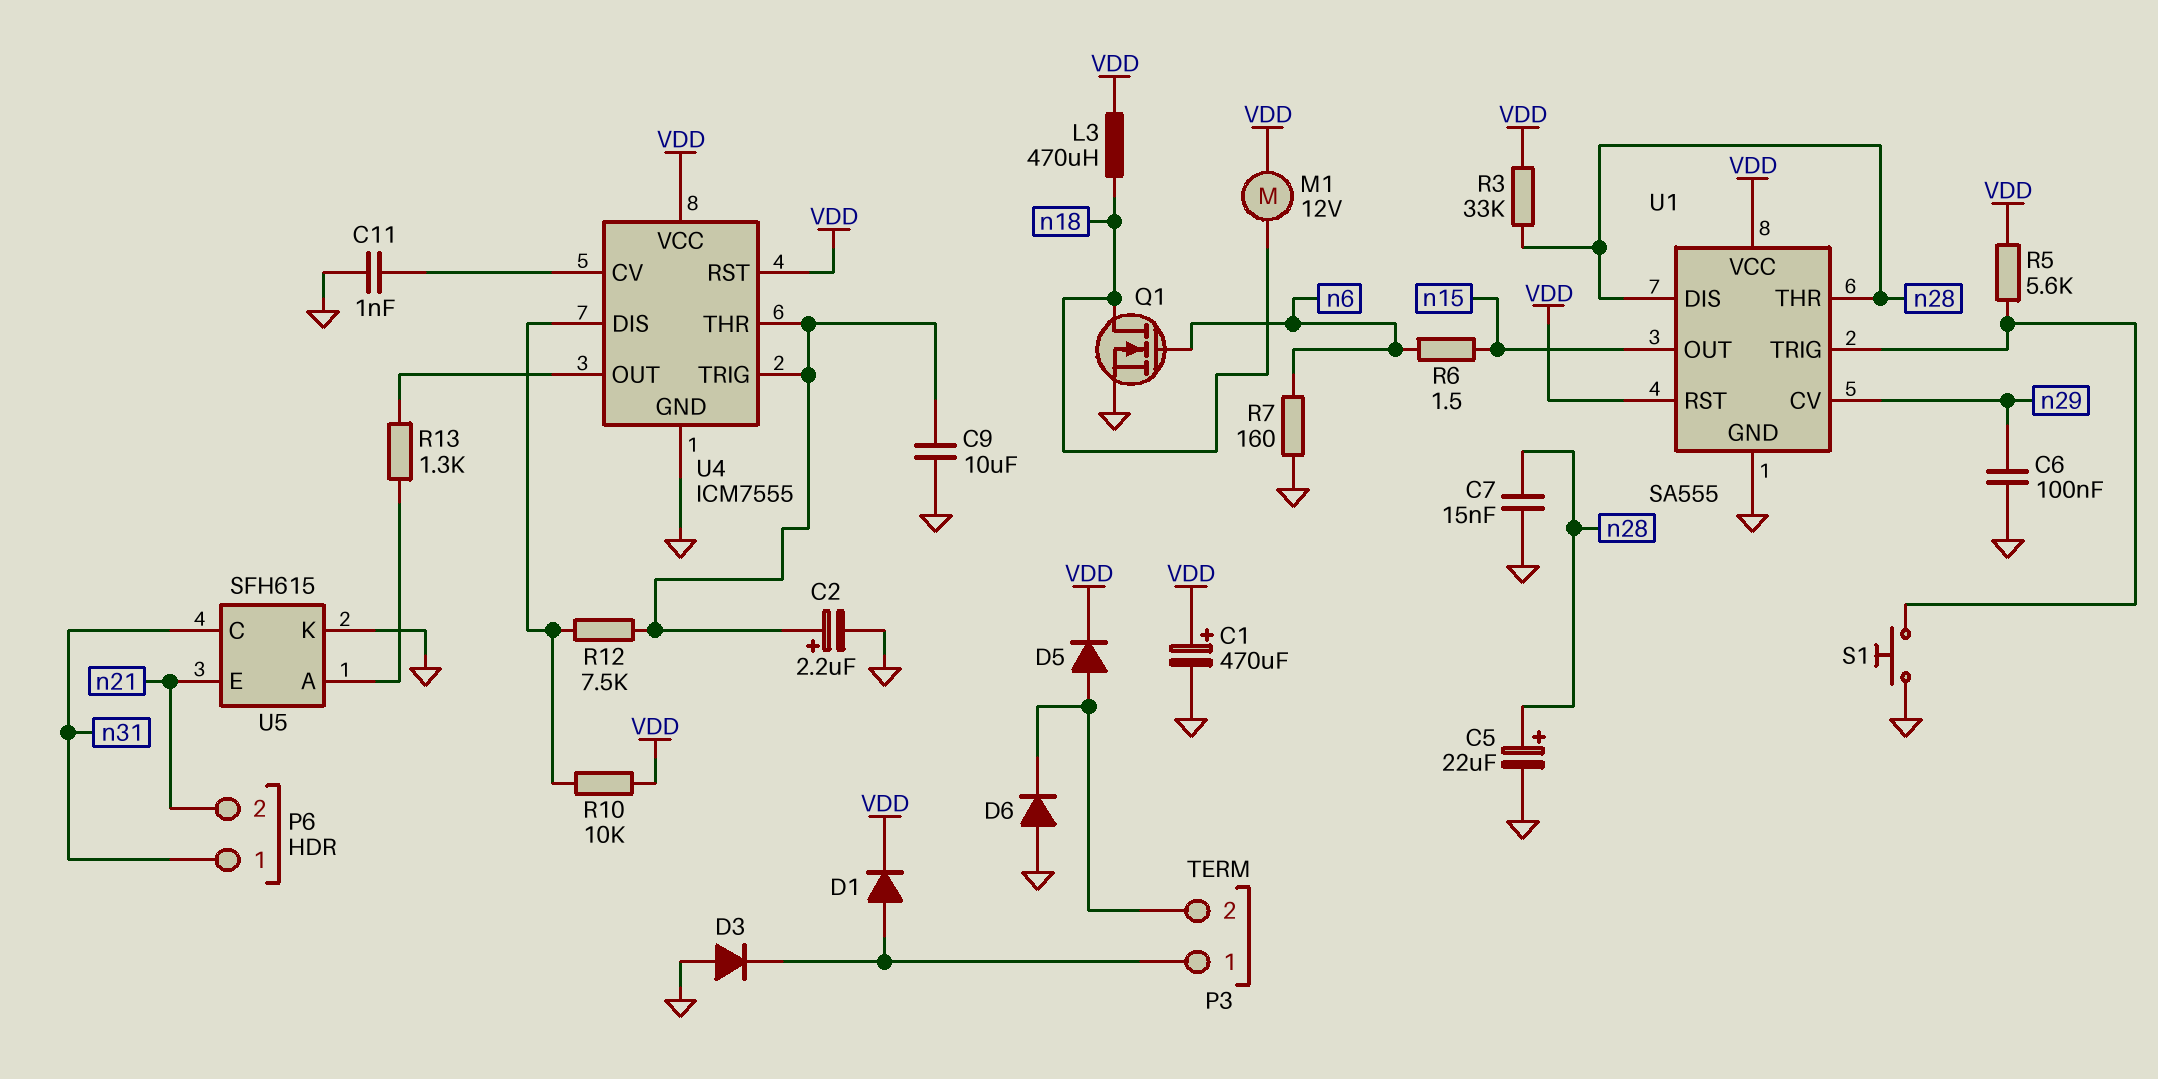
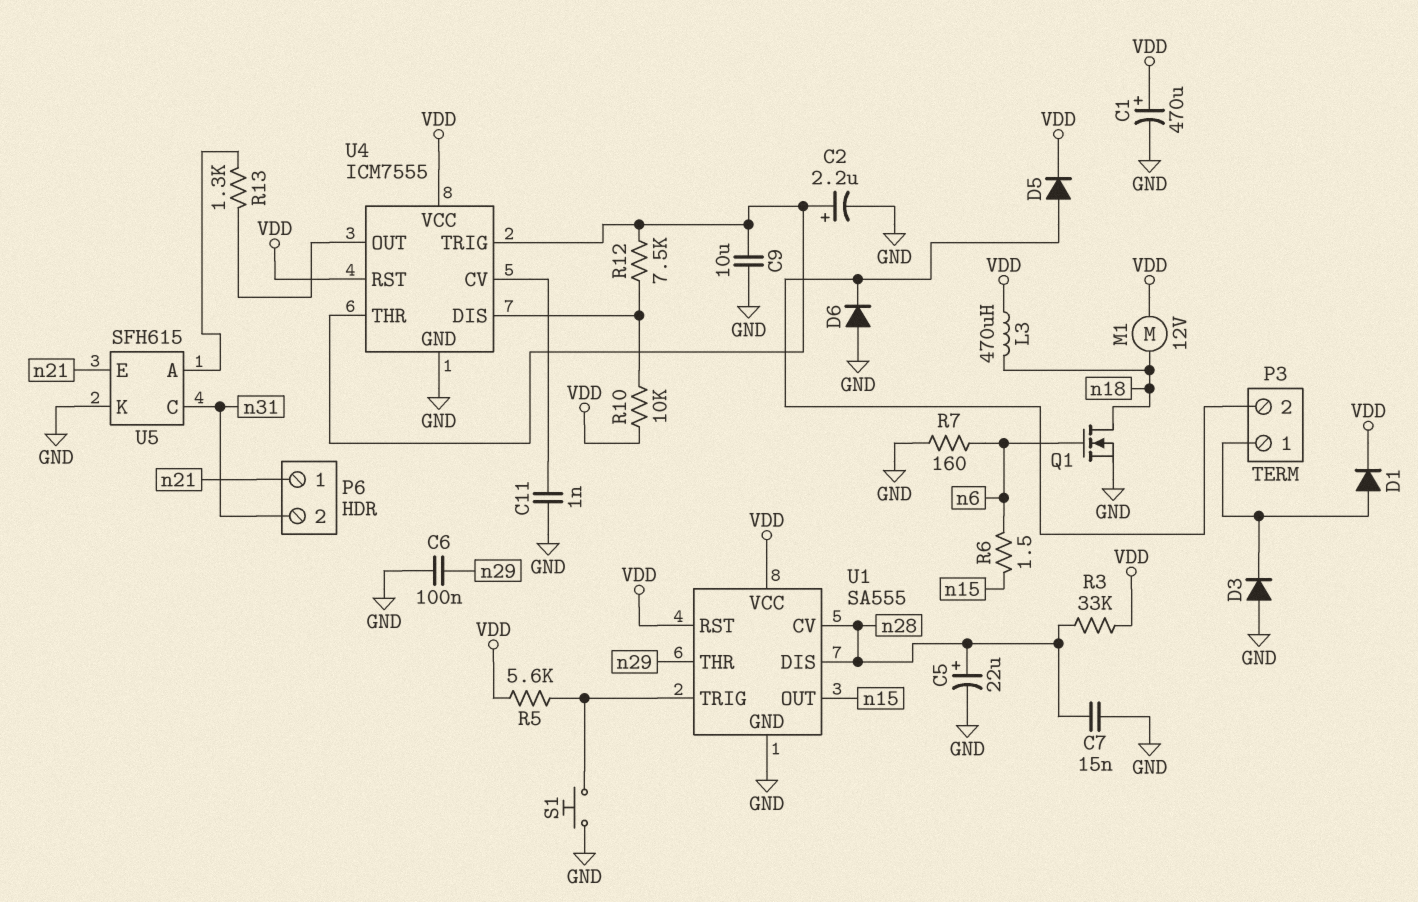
P6 pin 1: n31 -> n21
P6 pin 2: n21 -> n31
U1 pin CV: n29 -> n28
U1 pin THR: n28 -> n29

